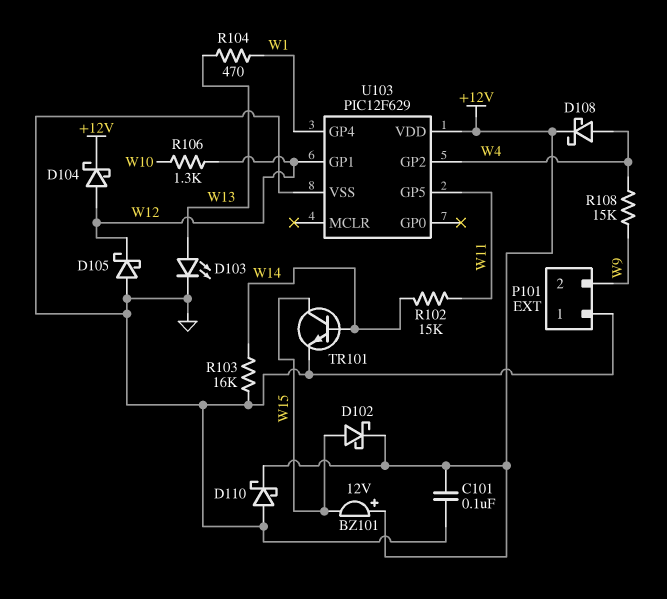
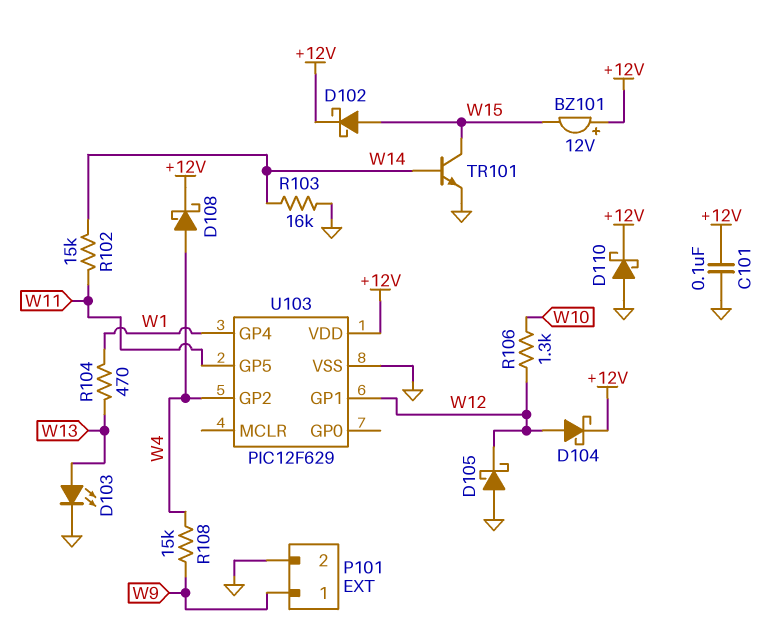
P101 pin 1: GND -> W9
P101 pin 2: W9 -> GND

